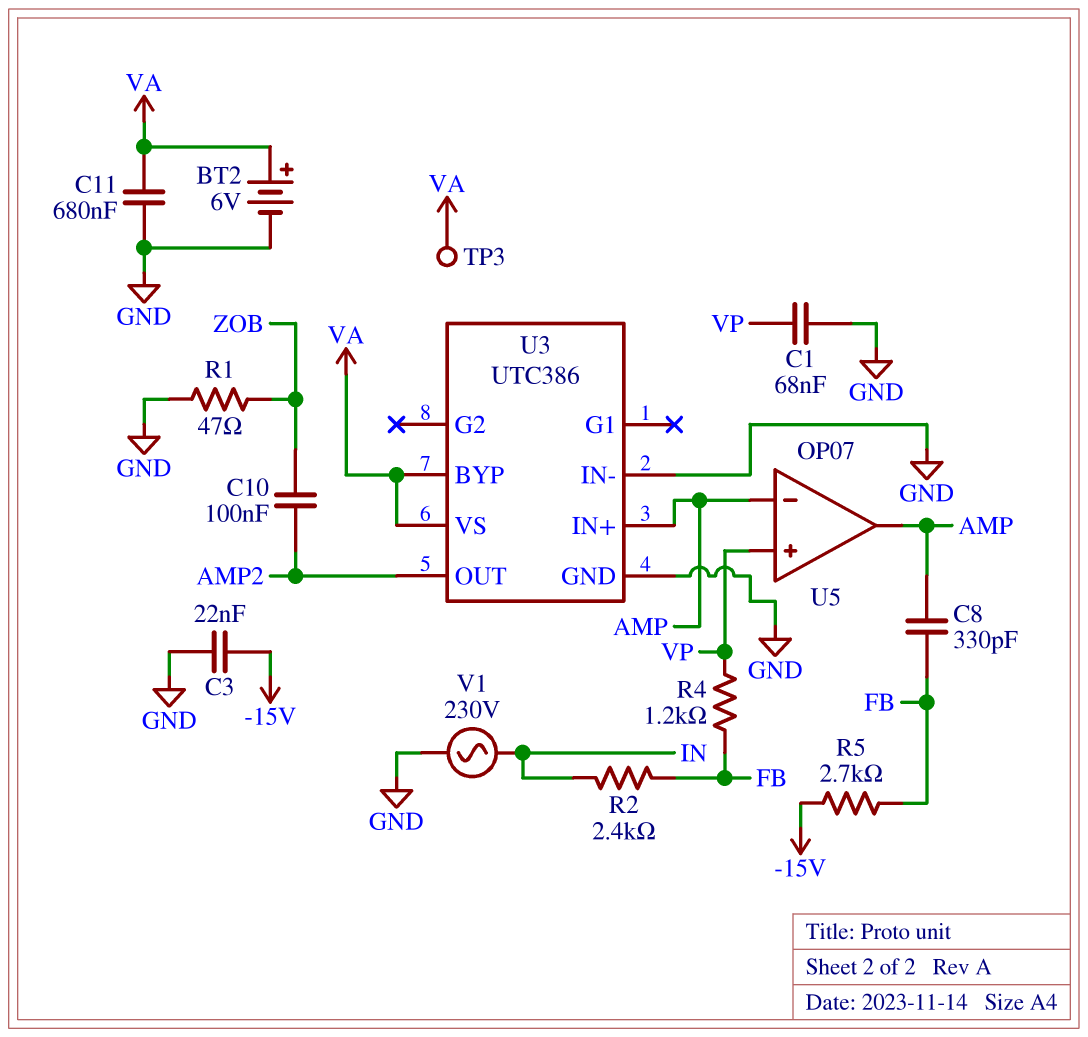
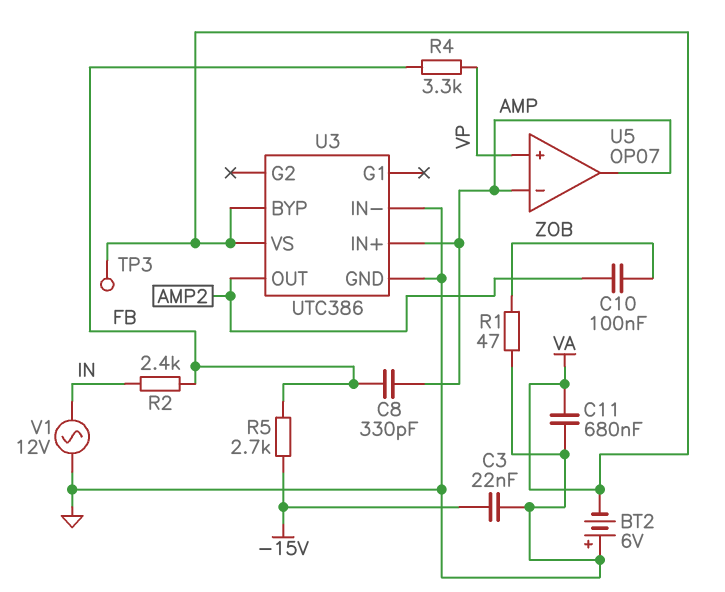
BT2: 6V (plus VA, minus GND) -> 6V (plus GND, minus VA)
C1: 68nF (GND, VP) -> none
R4: 1.2k (FB, VP) -> 3.3k (FB, VP)
V1: AC 230V (GND, IN) -> AC 12V (GND, IN)

